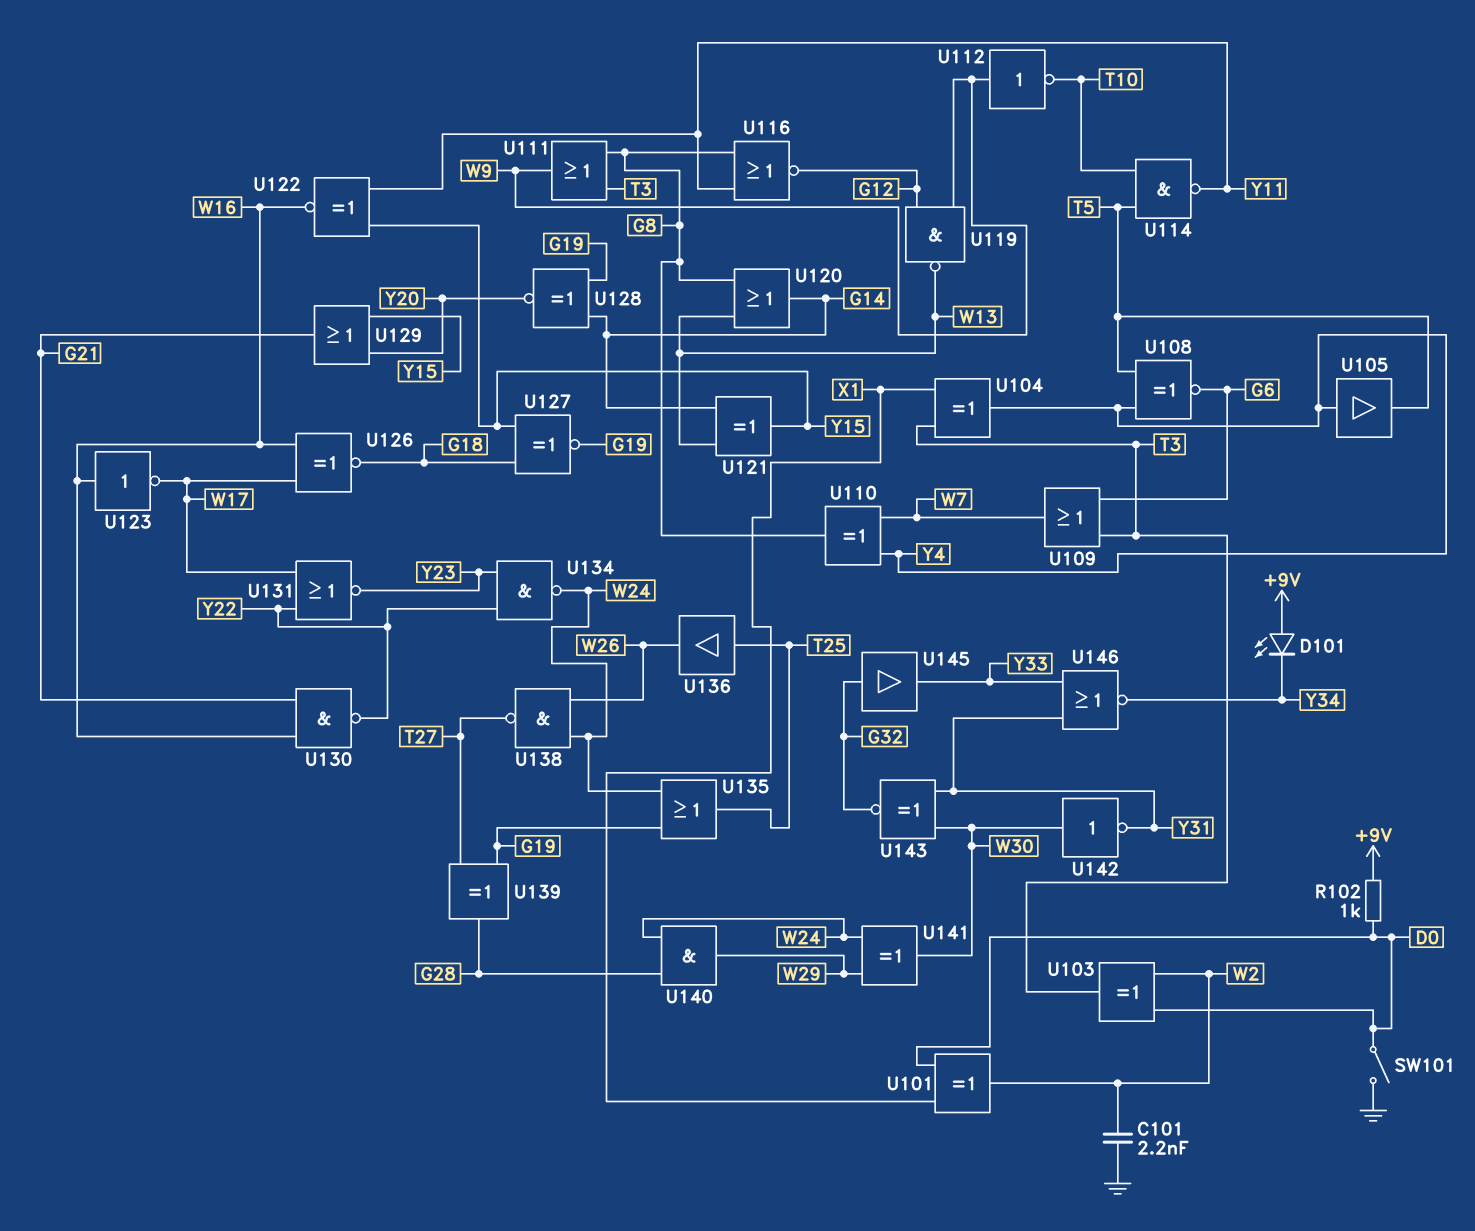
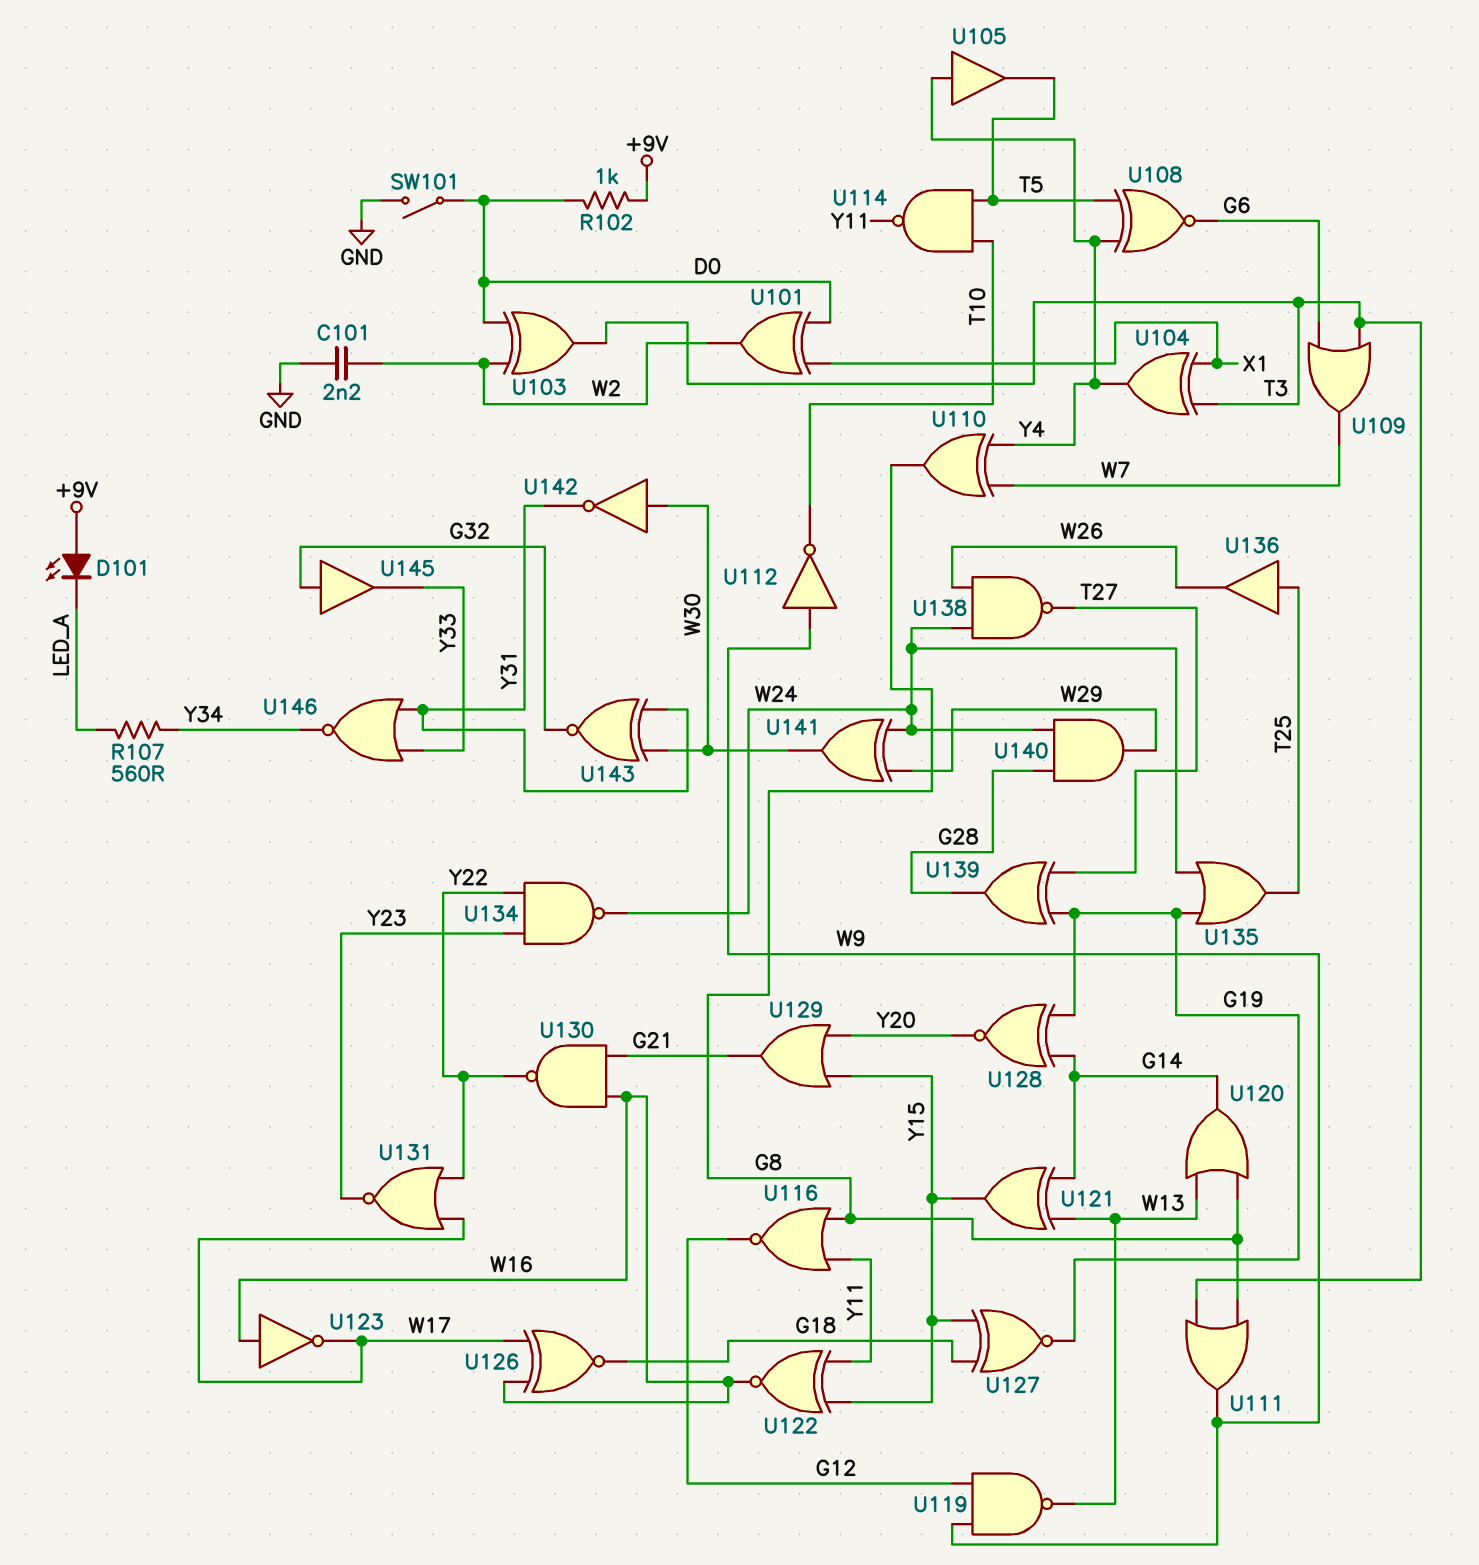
D101: LED (A +9V, K Y34) -> LED (A +9V, K LED_A)
R107: none -> 560 (LED_A, Y34)

